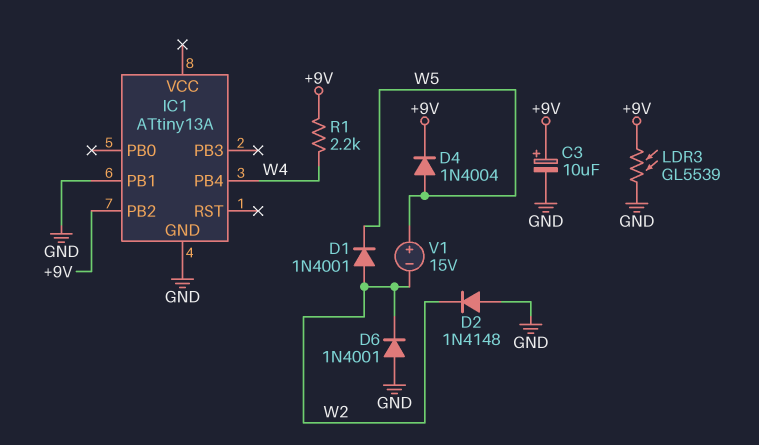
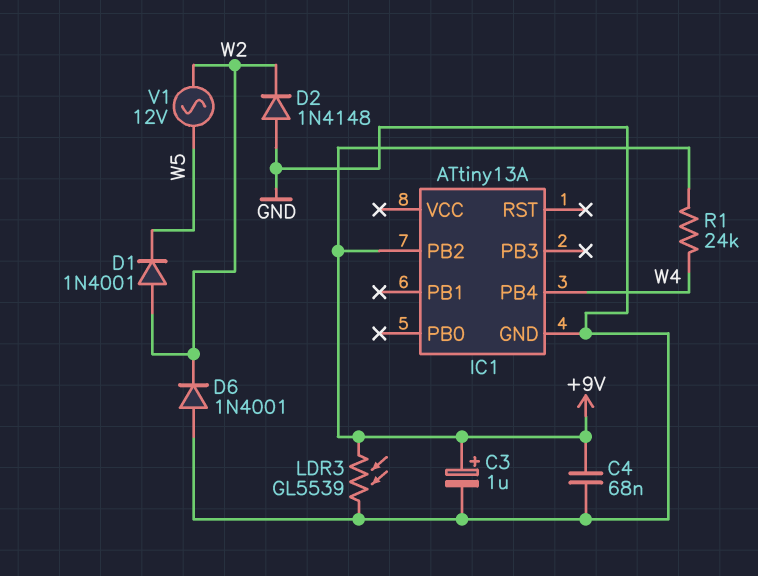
C3: 10uF (plus +9V, minus GND) -> 1uF (plus +9V, minus GND)
C4: none -> 68nF (+9V, GND)
D4: diode 1N4004 (A W5, K +9V) -> none
IC1 pin PB1: GND -> none
R1: 2.2k (+9V, W4) -> 24k (+9V, W4)
V1: 15V (plus W5, minus W2) -> AC 12V (W2, W5)

